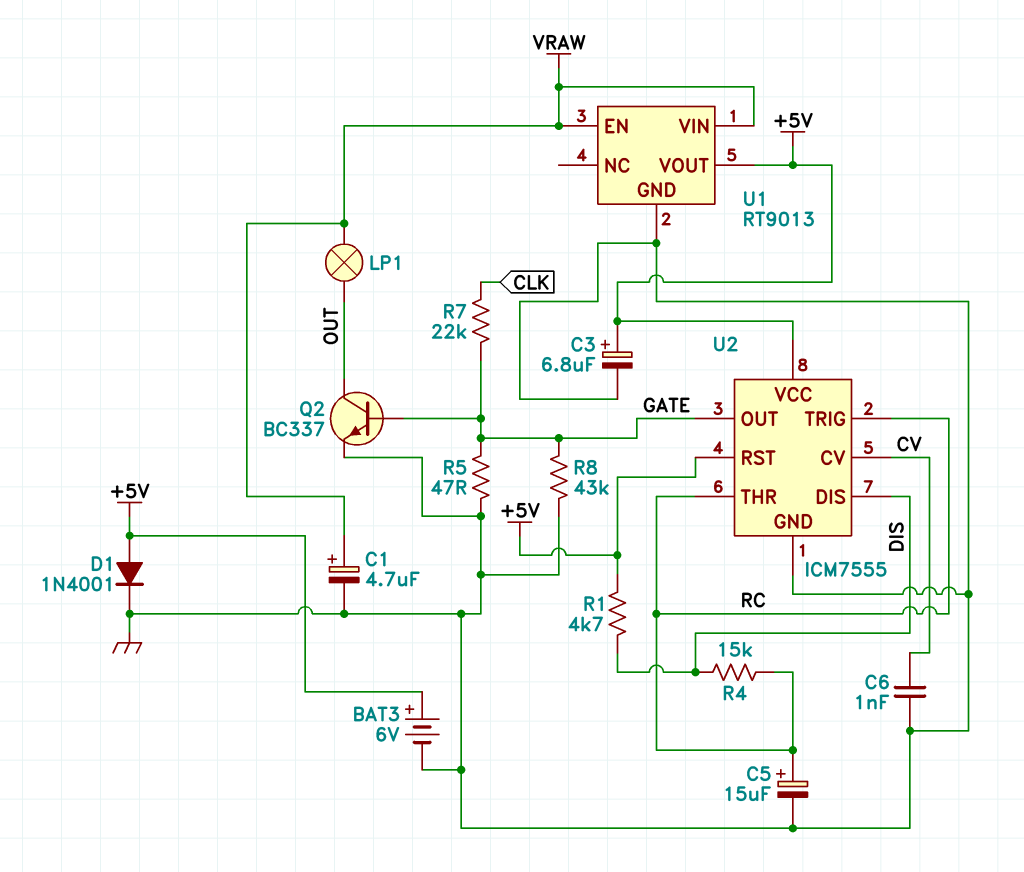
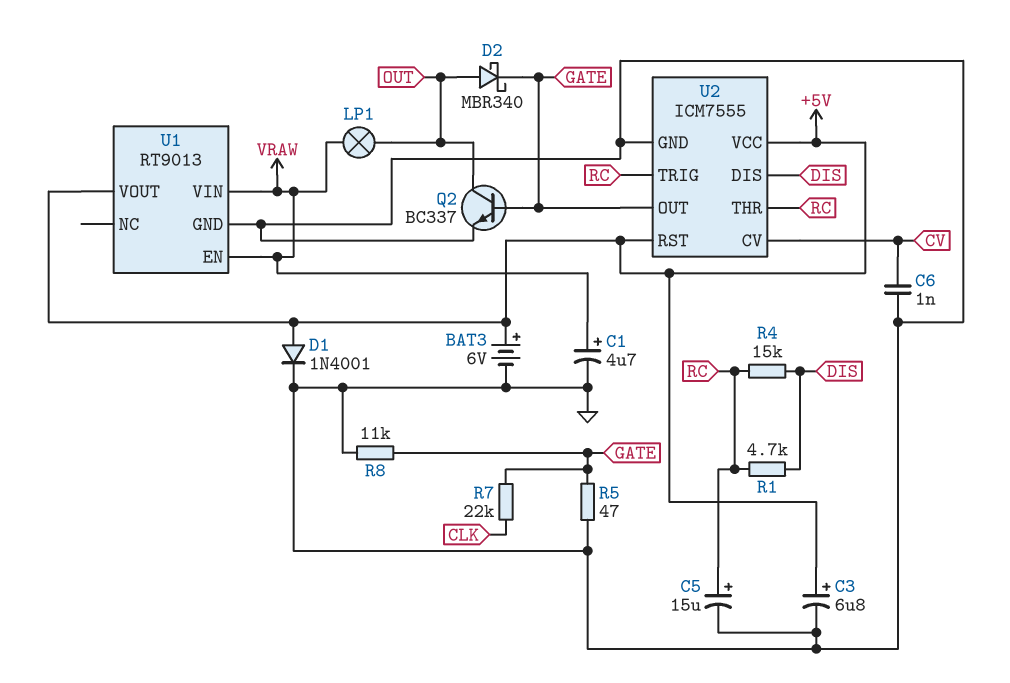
D2: none -> schottky MBR340 (A OUT, K GATE)
R1: 4.7k (+5V, DIS) -> 4.7k (DIS, RC)
R8: 43k (GATE, GND) -> 11k (GATE, GND)

